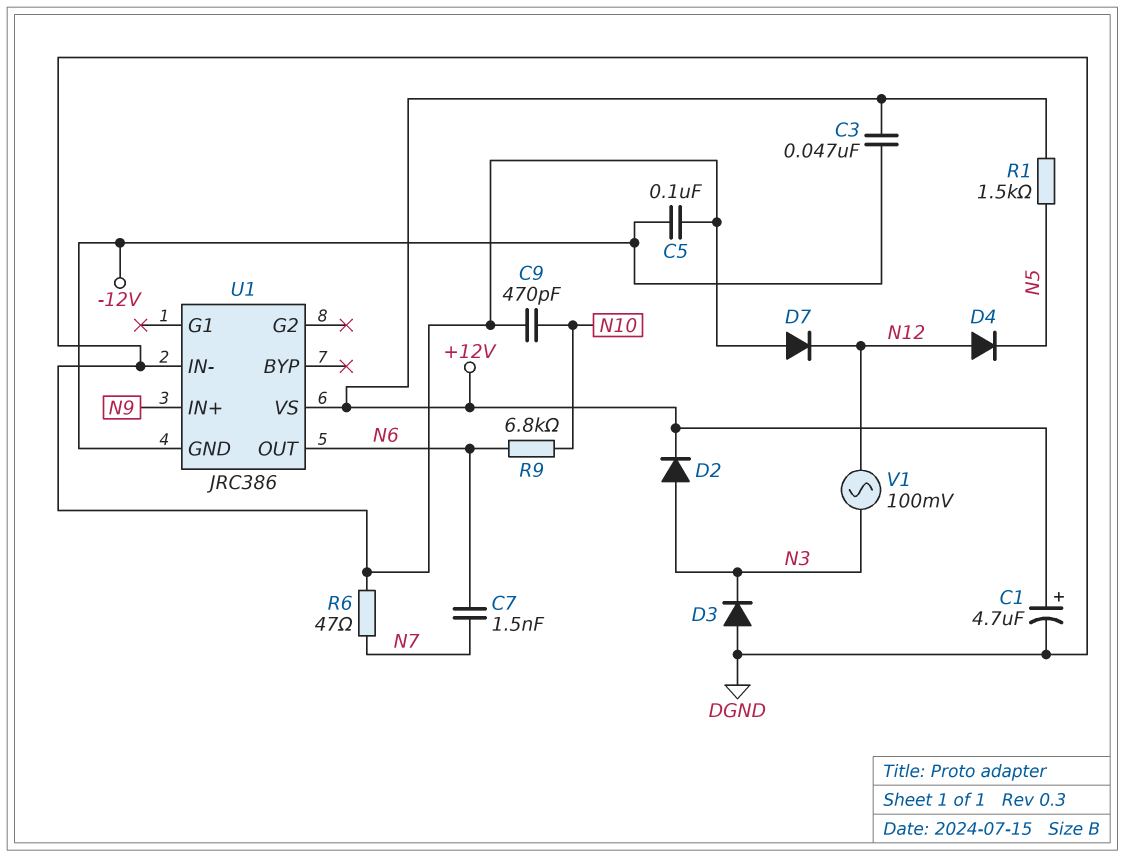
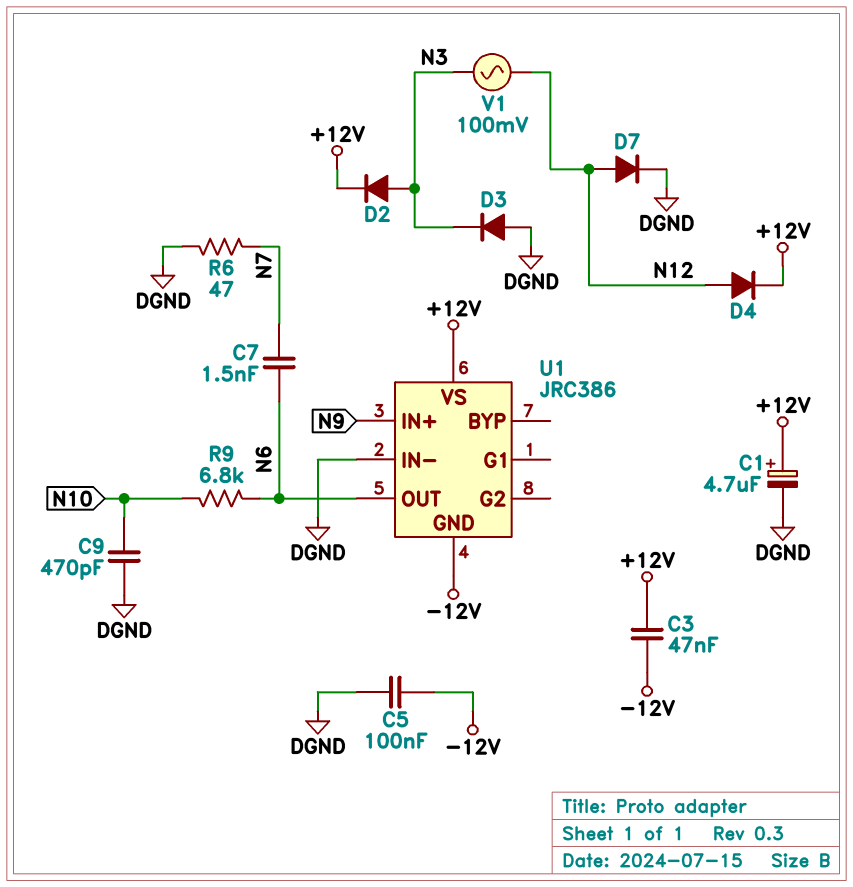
D4: diode (A N12, K N5) -> diode (A N12, K +12V)
D7: diode (A DGND, K N12) -> diode (A N12, K DGND)
R1: 1.5k (+12V, N5) -> none

